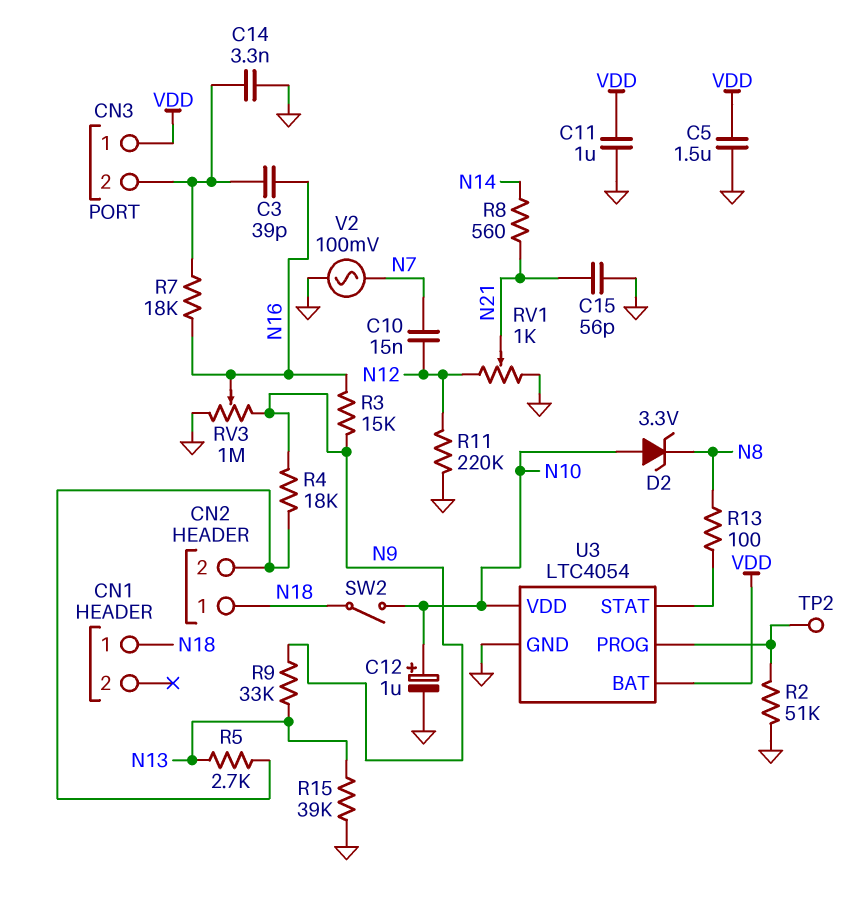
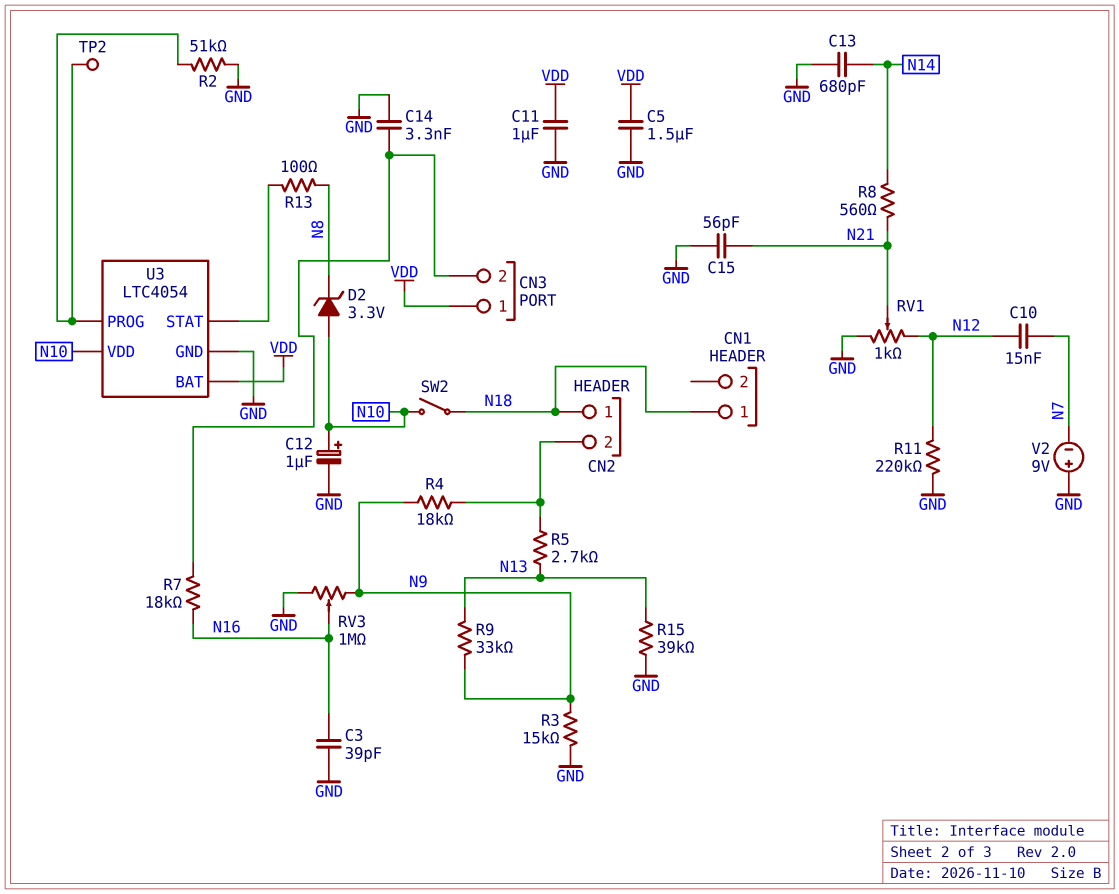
C3: 39pF (CN3/2, N16) -> 39pF (GND, N16)
C13: none -> 680pF (GND, N14)
R3: 15k (N9, N16) -> 15k (GND, N9)
V2: AC 100mV (GND, N7) -> 9V (plus GND, minus N7)

